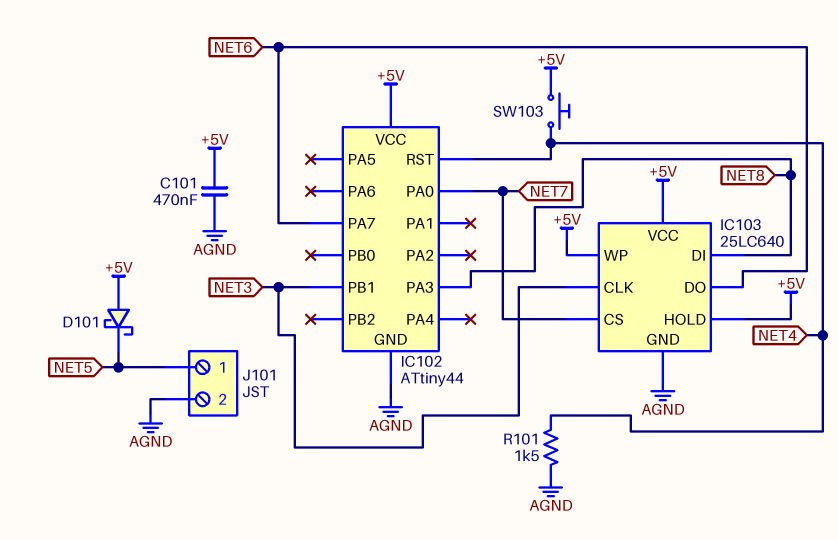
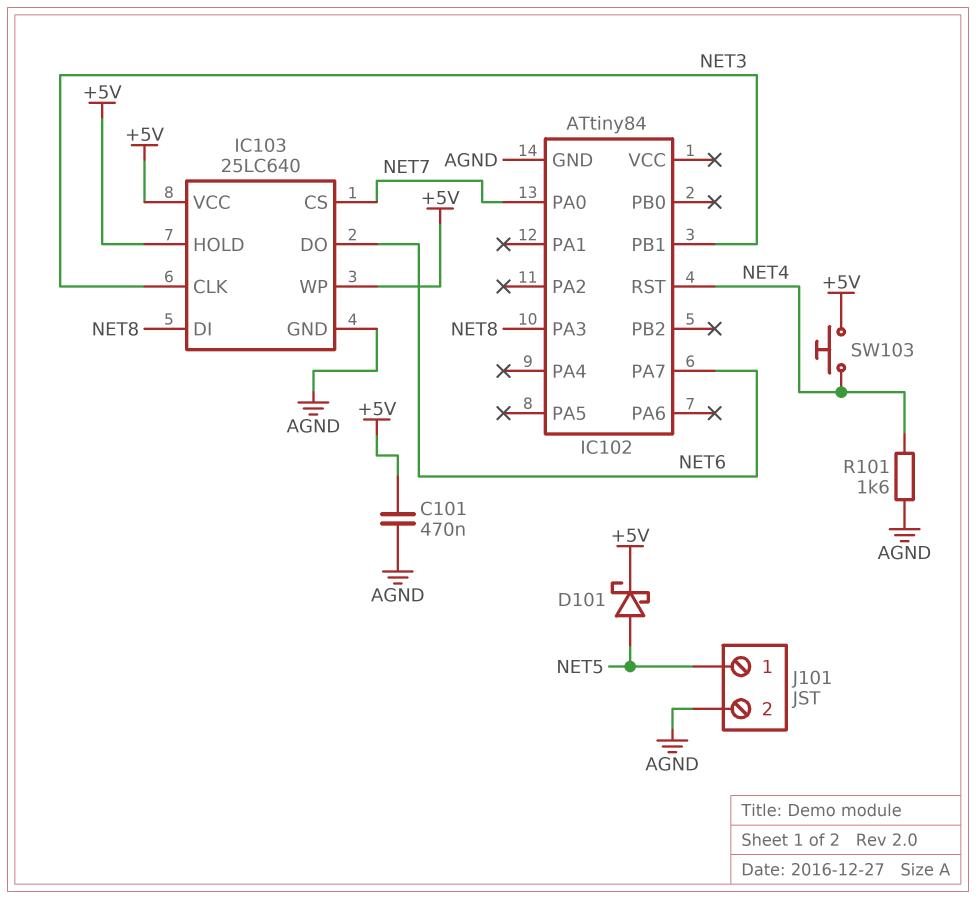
D101: schottky (A +5V, K NET5) -> schottky (A NET5, K +5V)
IC102: ATtiny44 -> ATtiny84
IC102 pin VCC: +5V -> none
R101: 1.5k (AGND, NET4) -> 1.6k (AGND, NET4)

